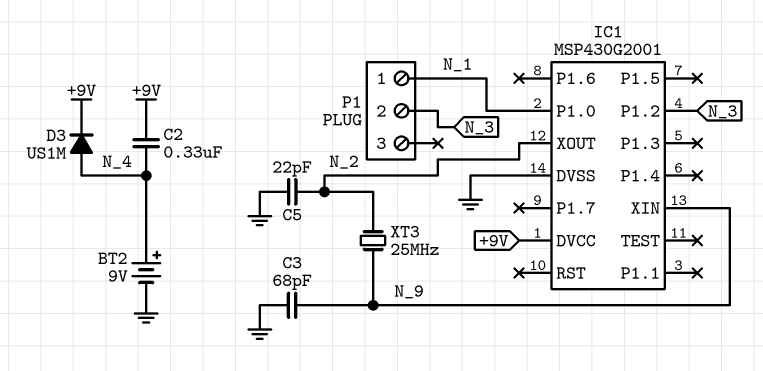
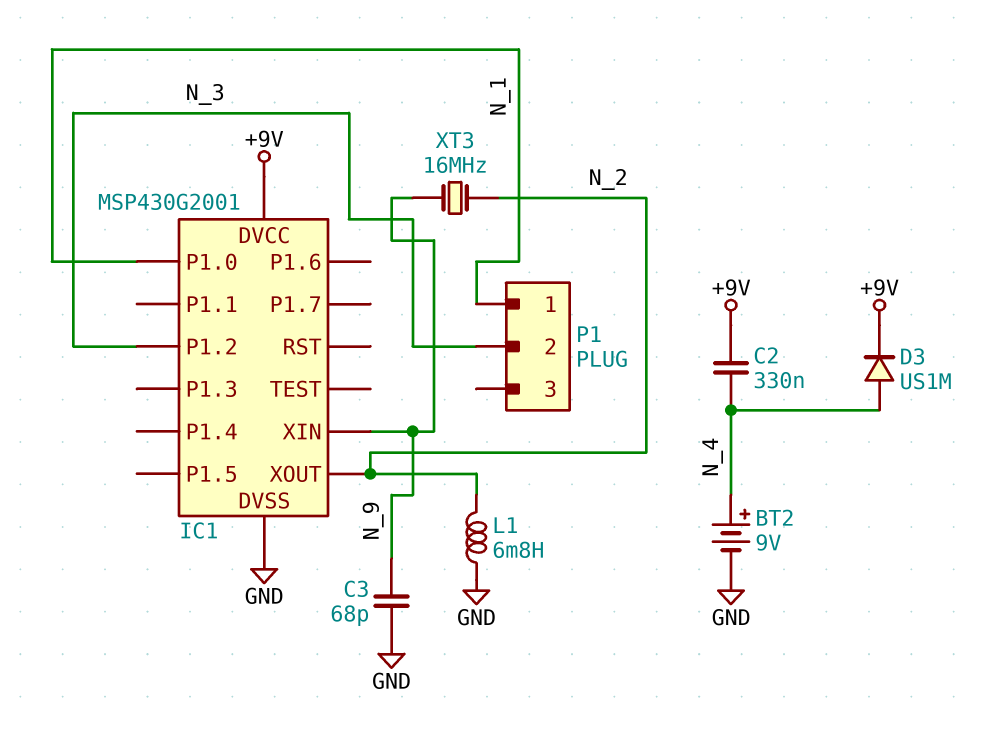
C5: 22pF (GND, N_2) -> none
L1: none -> 6.8mH (GND, N_2)
XT3: 25MHz (N_2, N_9) -> 16MHz (N_2, N_9)

